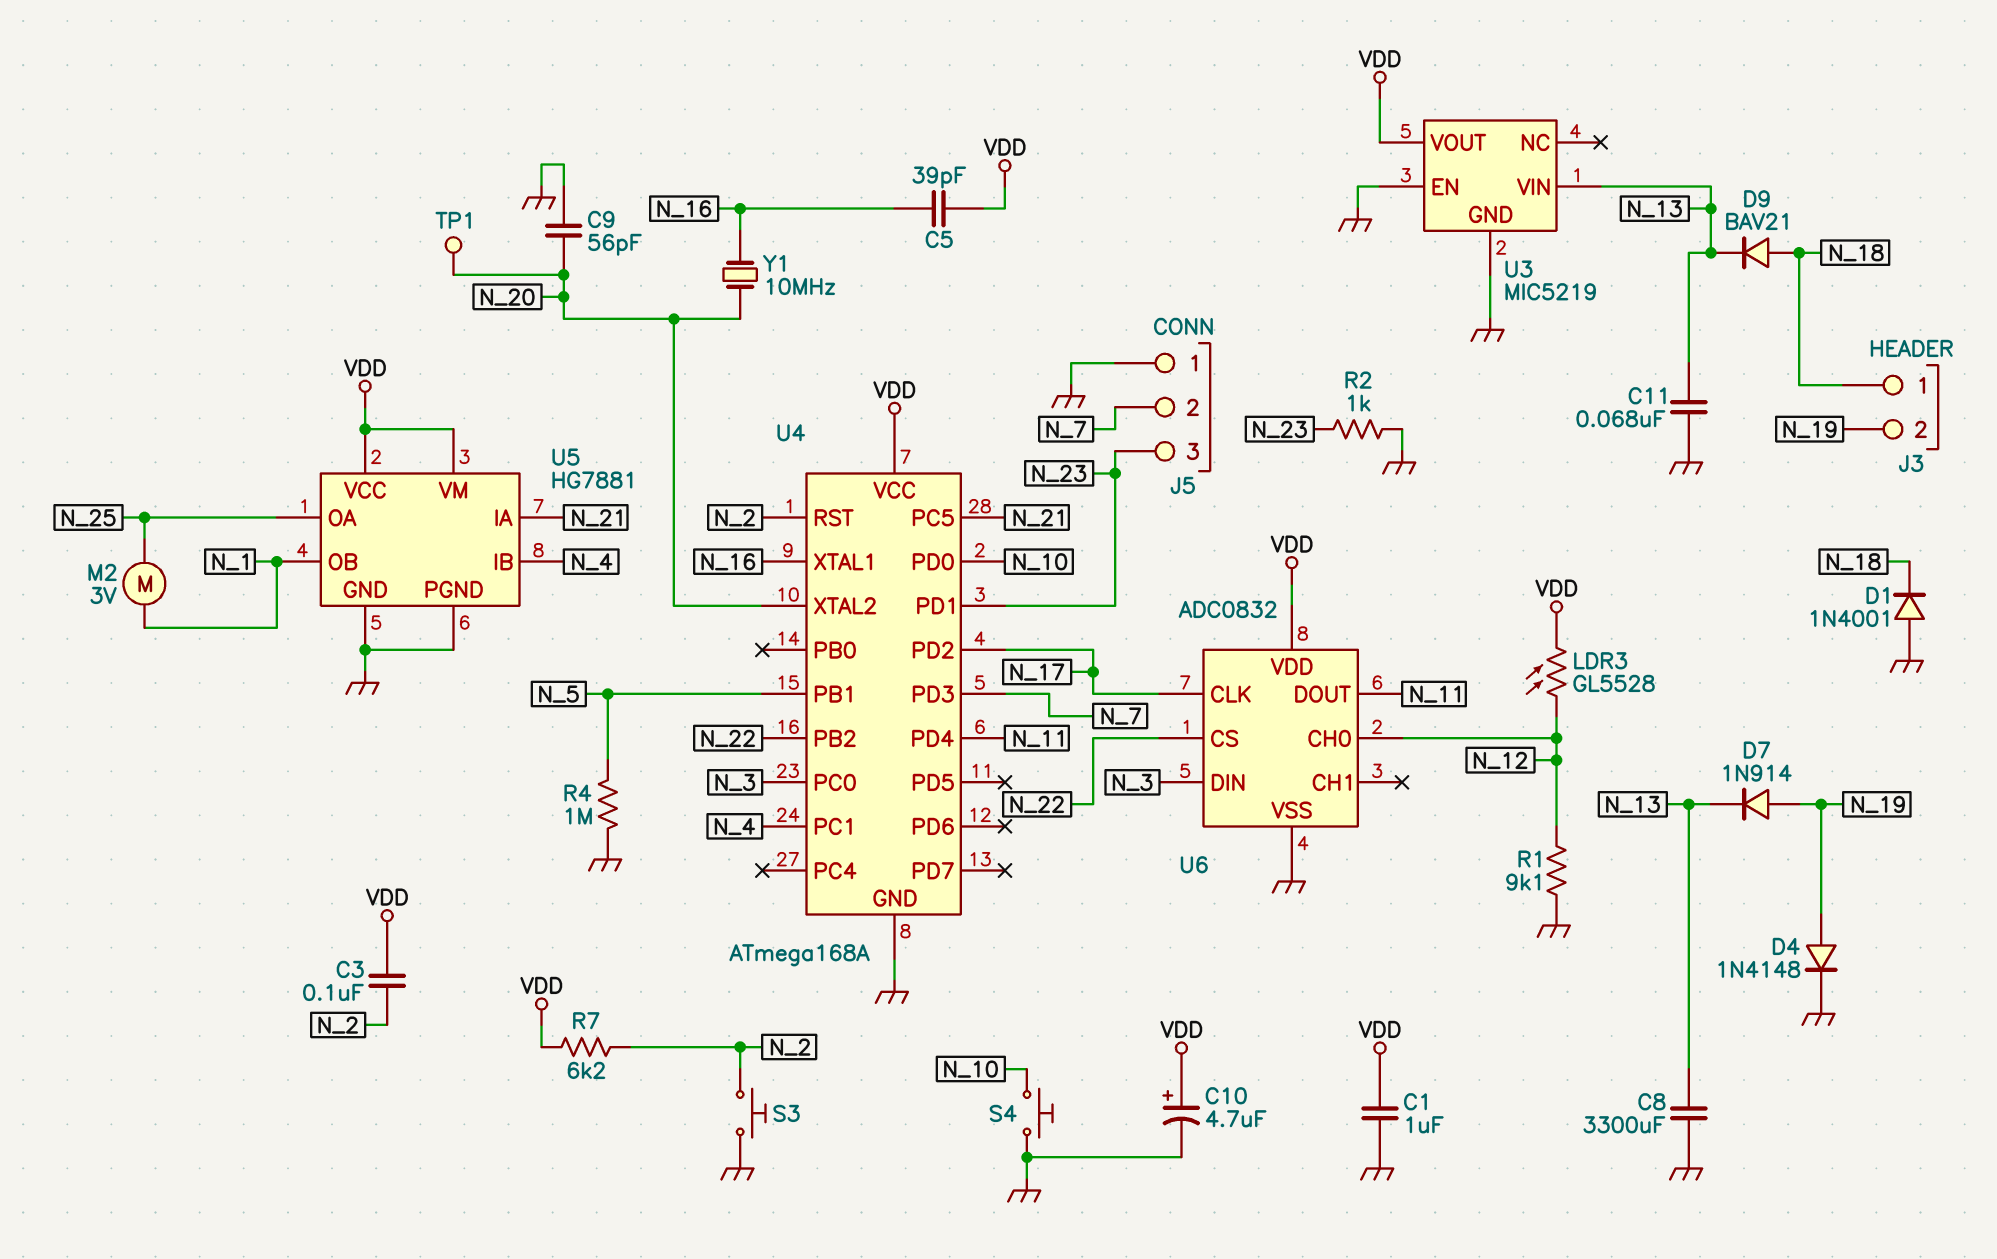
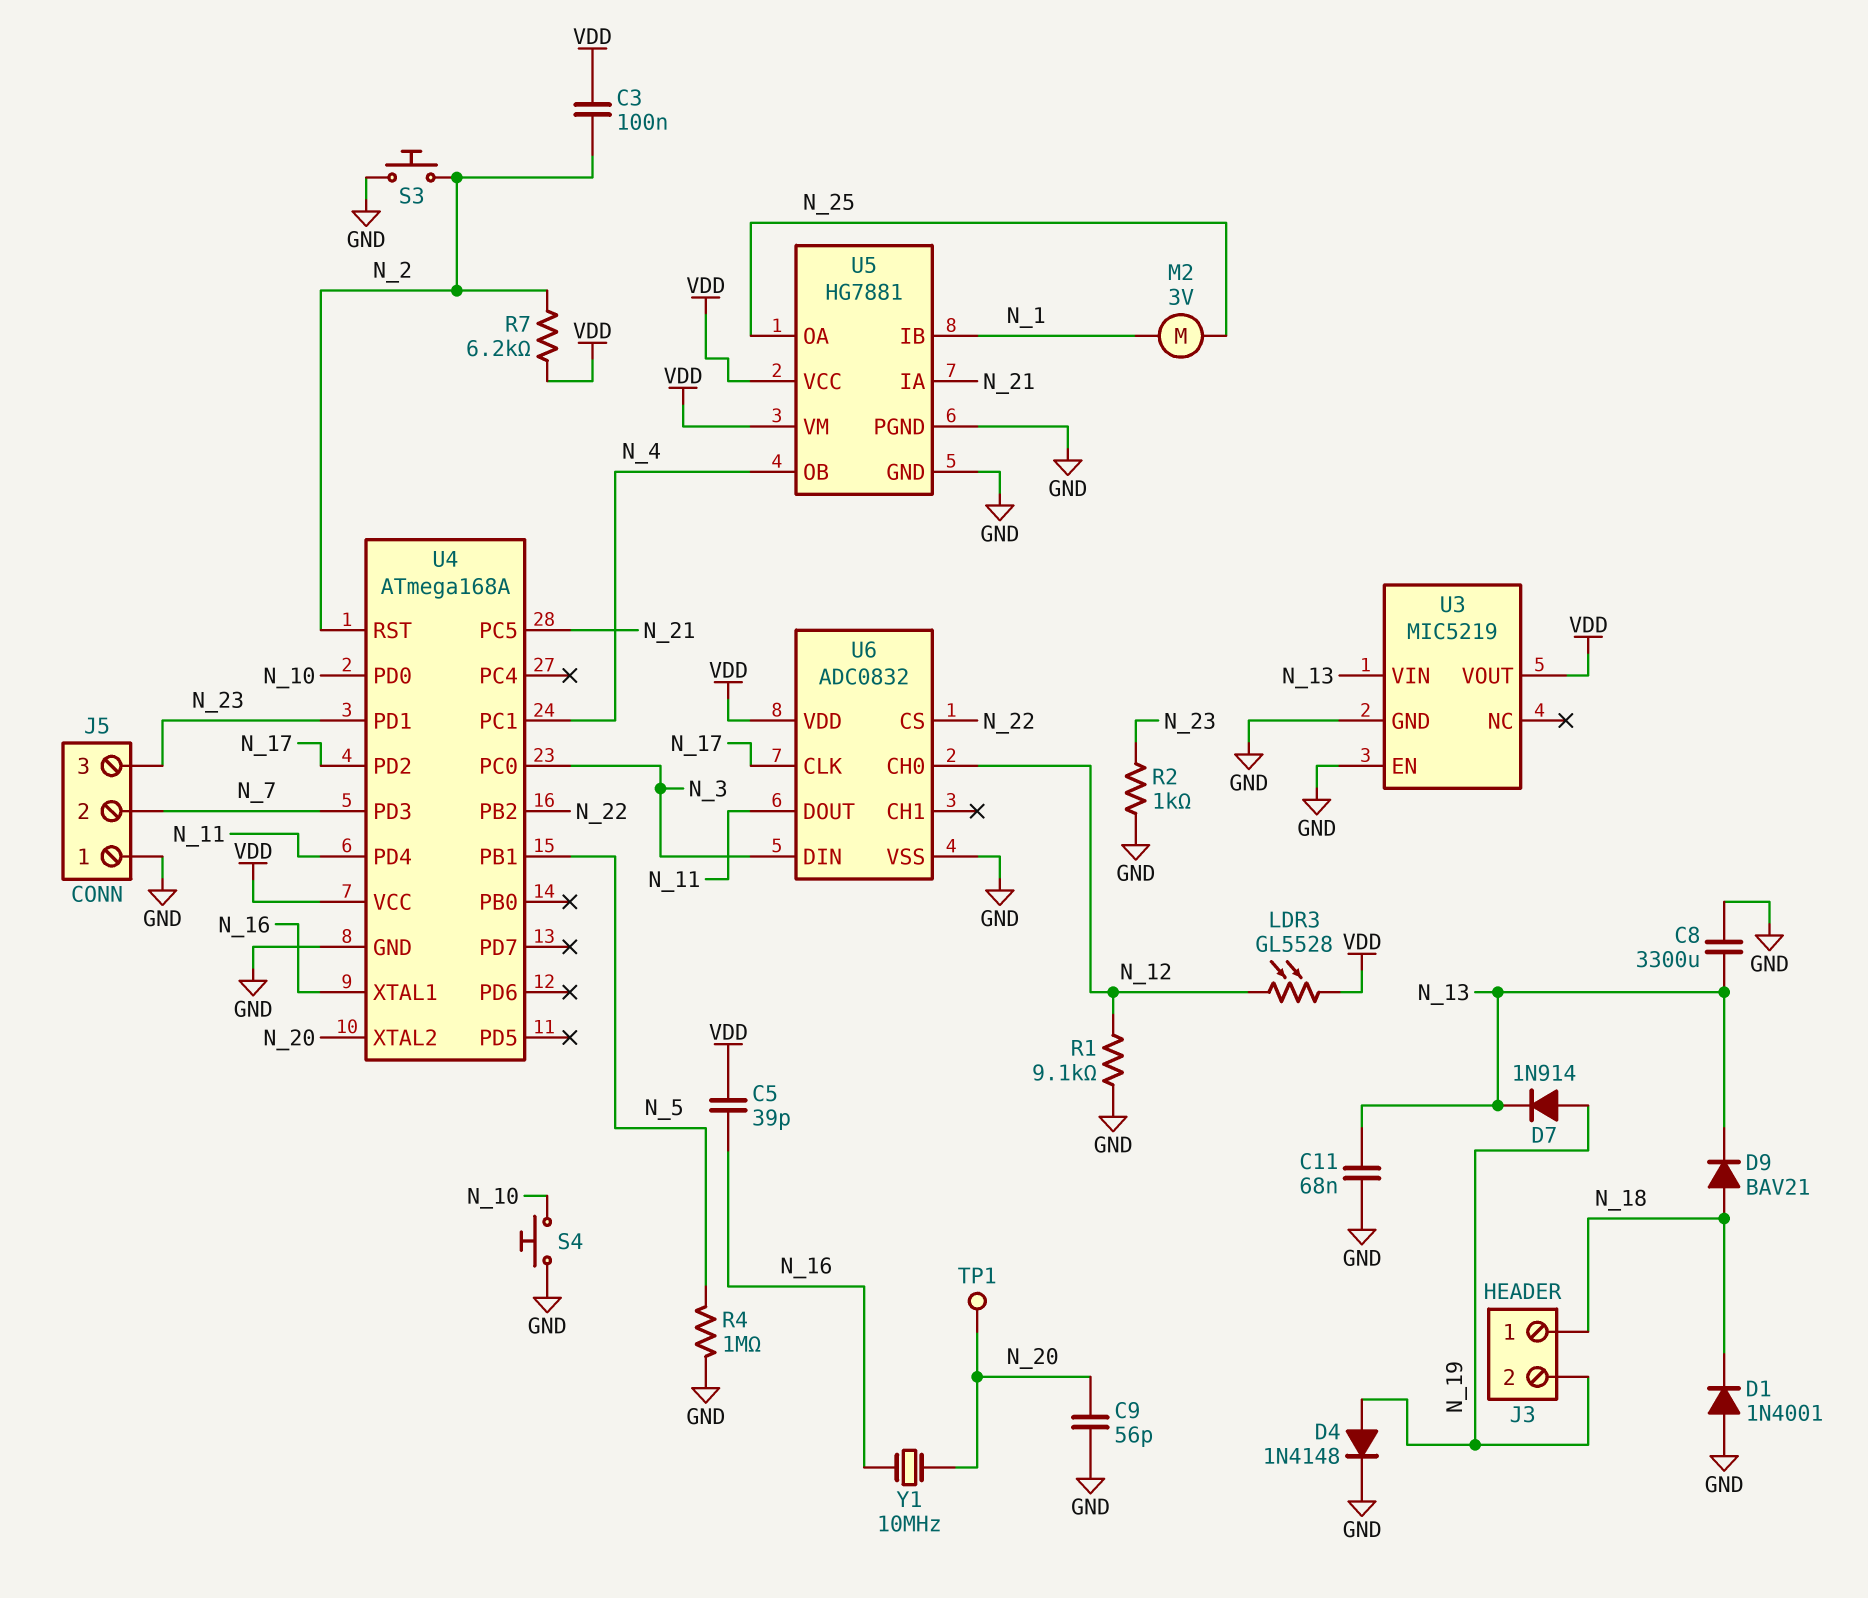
C1: 1uF (GND, VDD) -> none
C10: 4.7uF (plus VDD, minus GND) -> none
U5 pin IB: N_4 -> N_1
U5 pin OB: N_1 -> N_4

